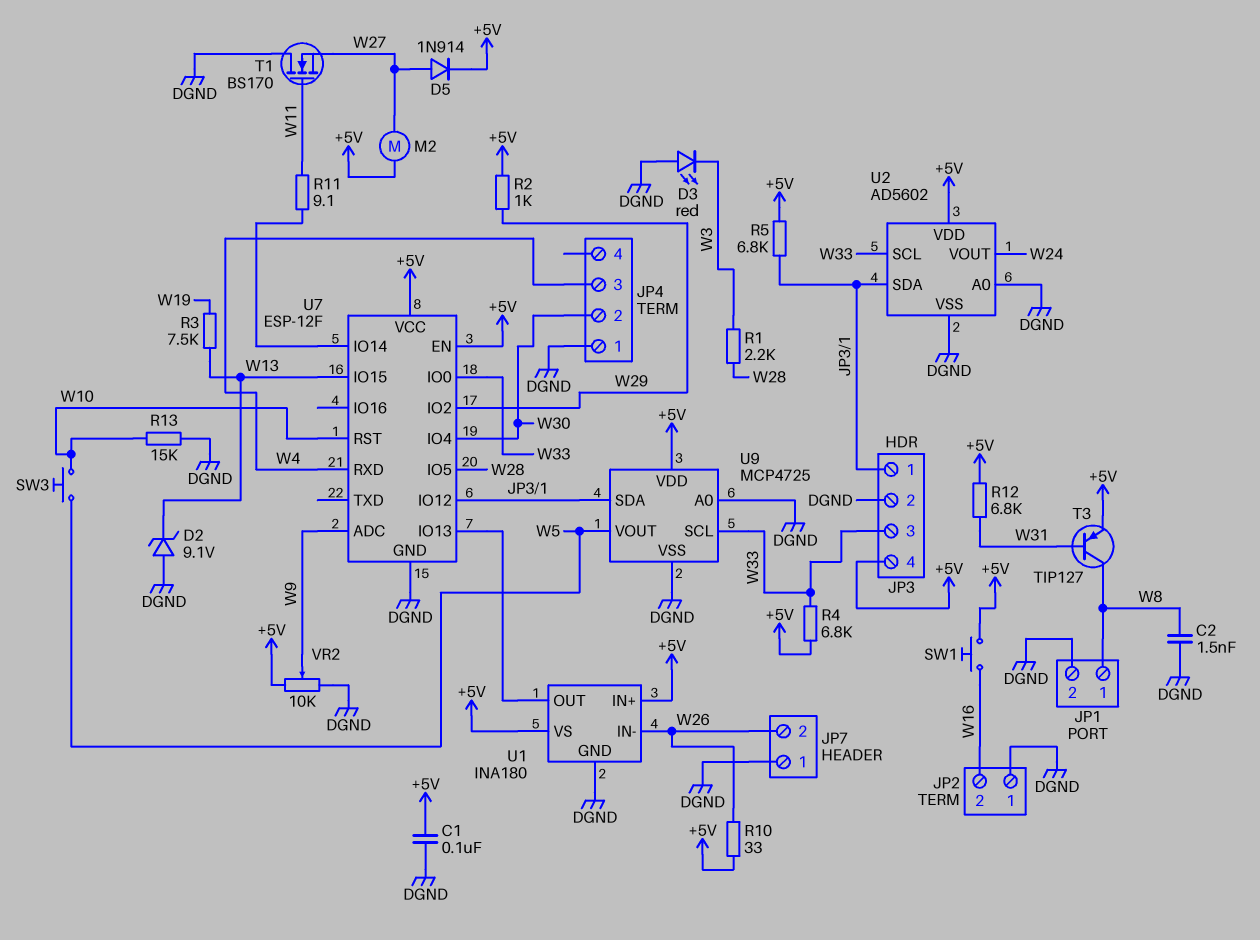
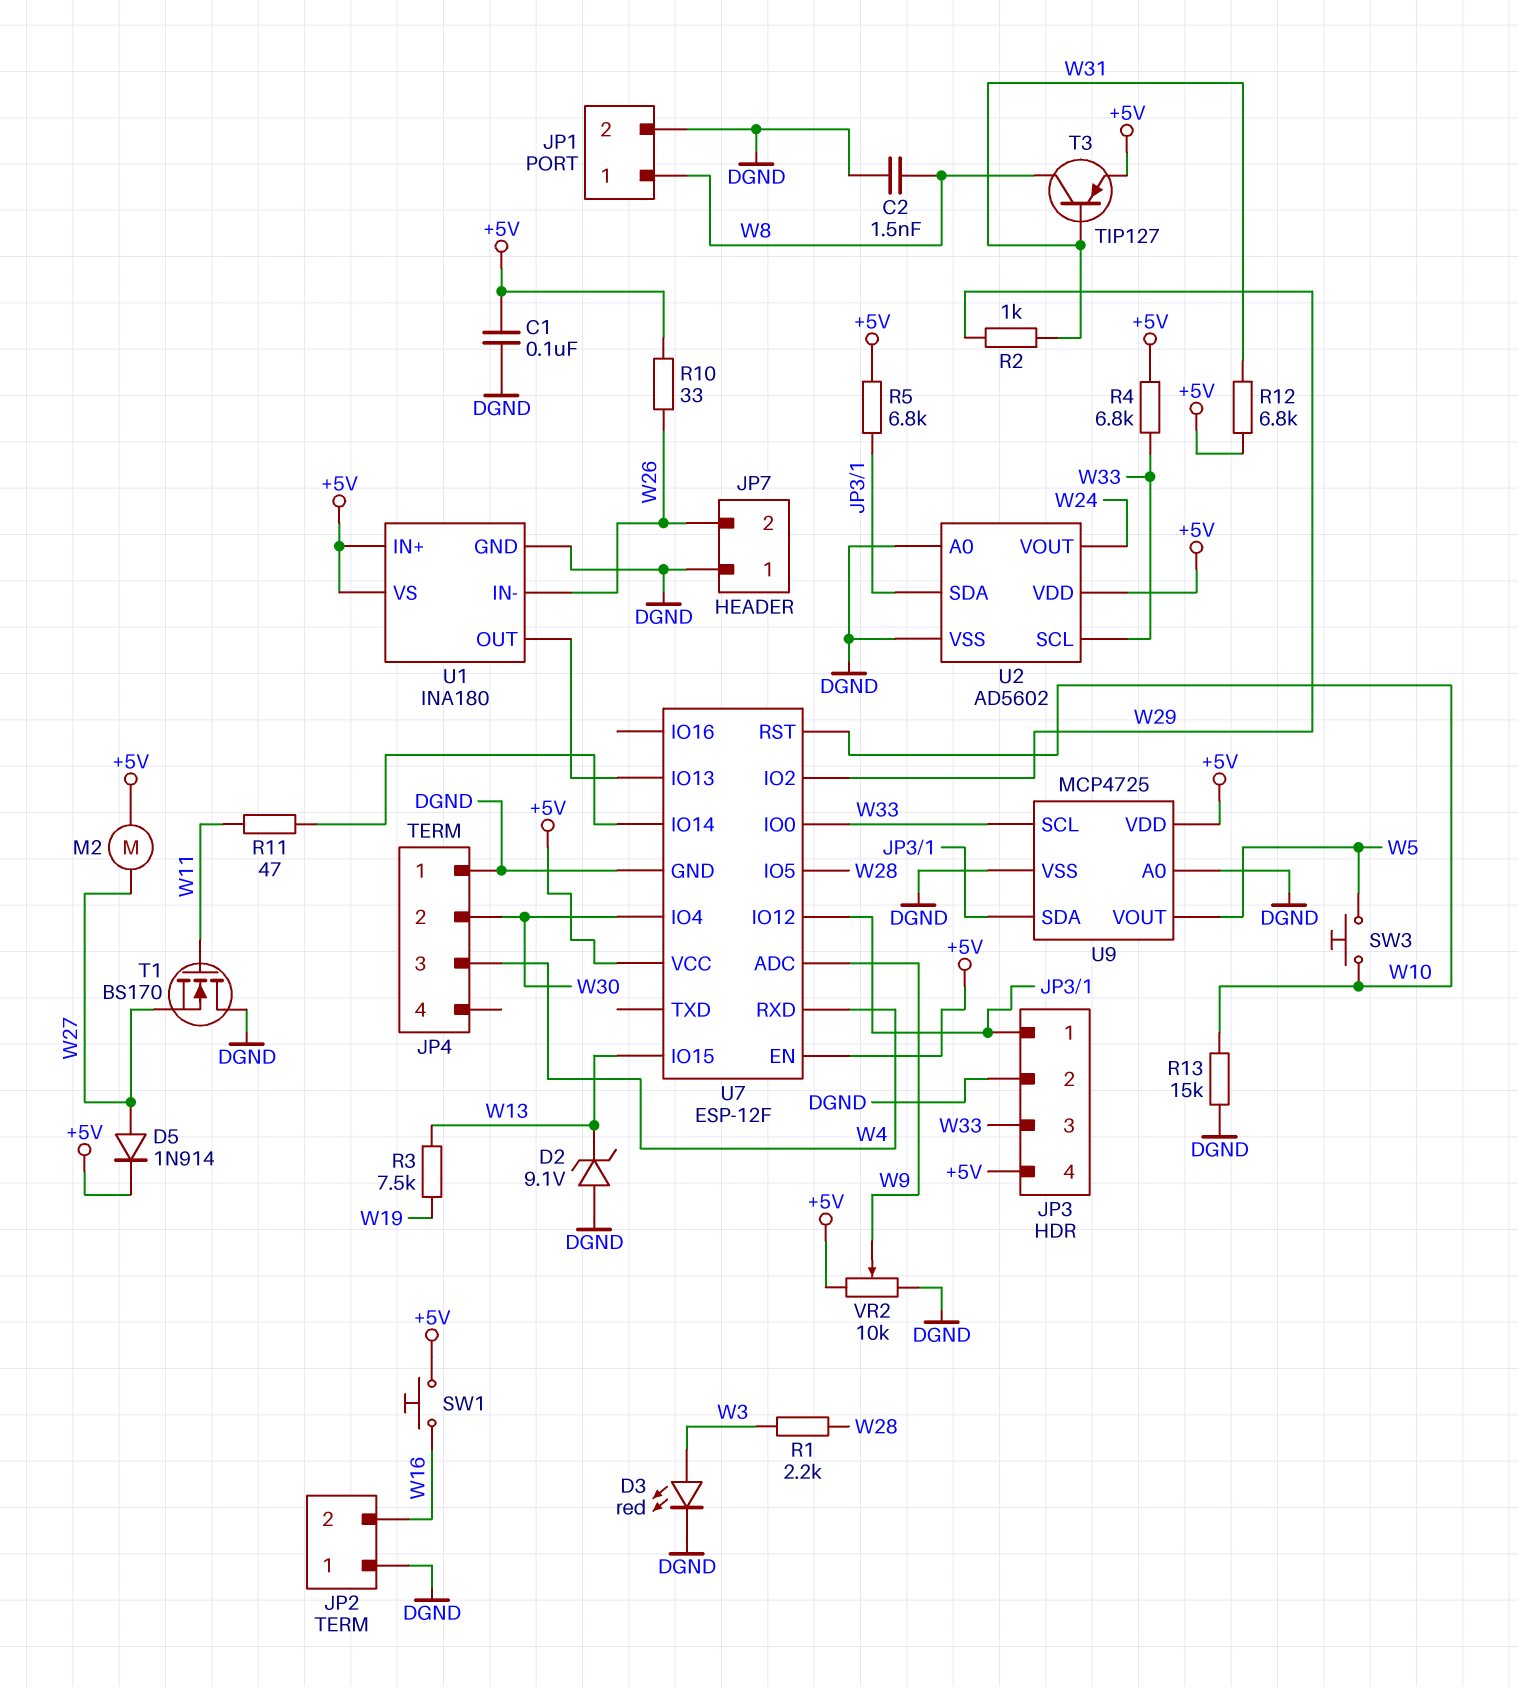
D3: LED red (A DGND, K W3) -> LED red (A W3, K DGND)
R2: 1k (+5V, W29) -> 1k (W29, W31)
R11: 9.1 (U7/IO14, W11) -> 47 (U7/IO14, W11)

